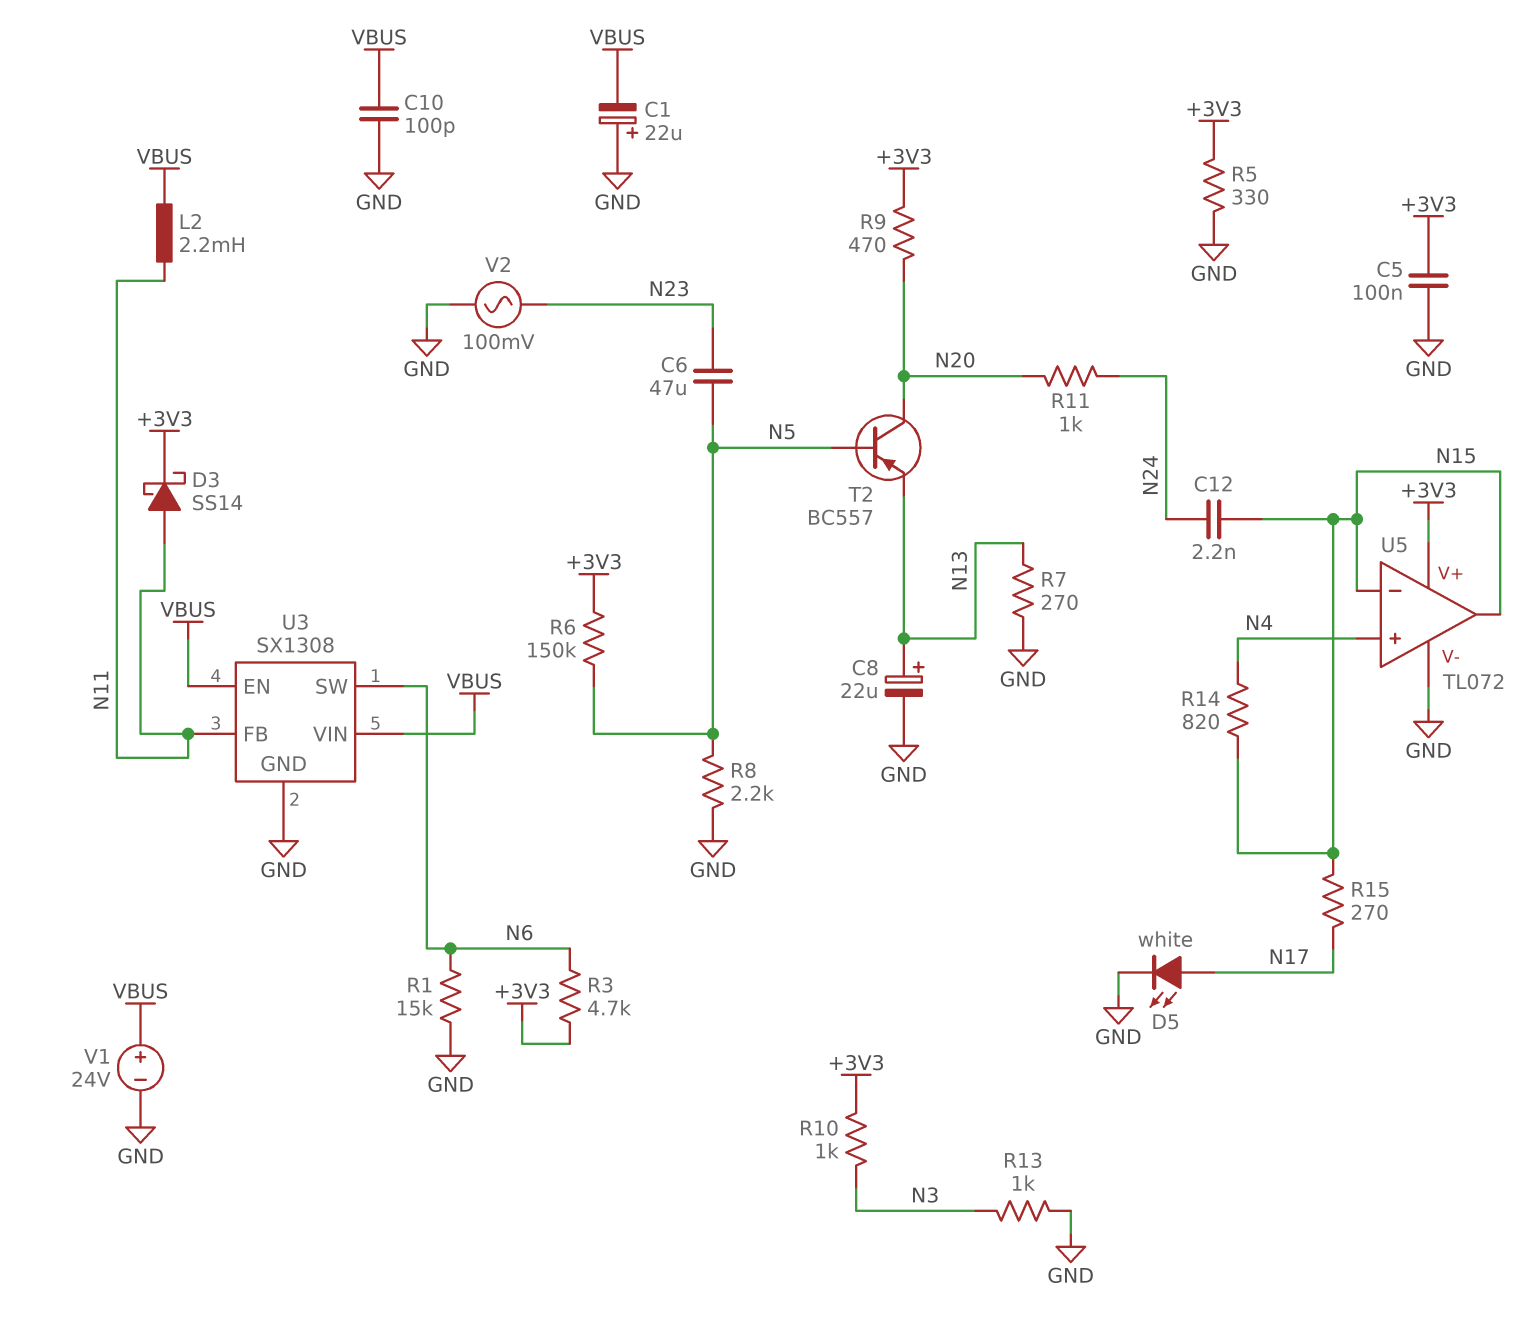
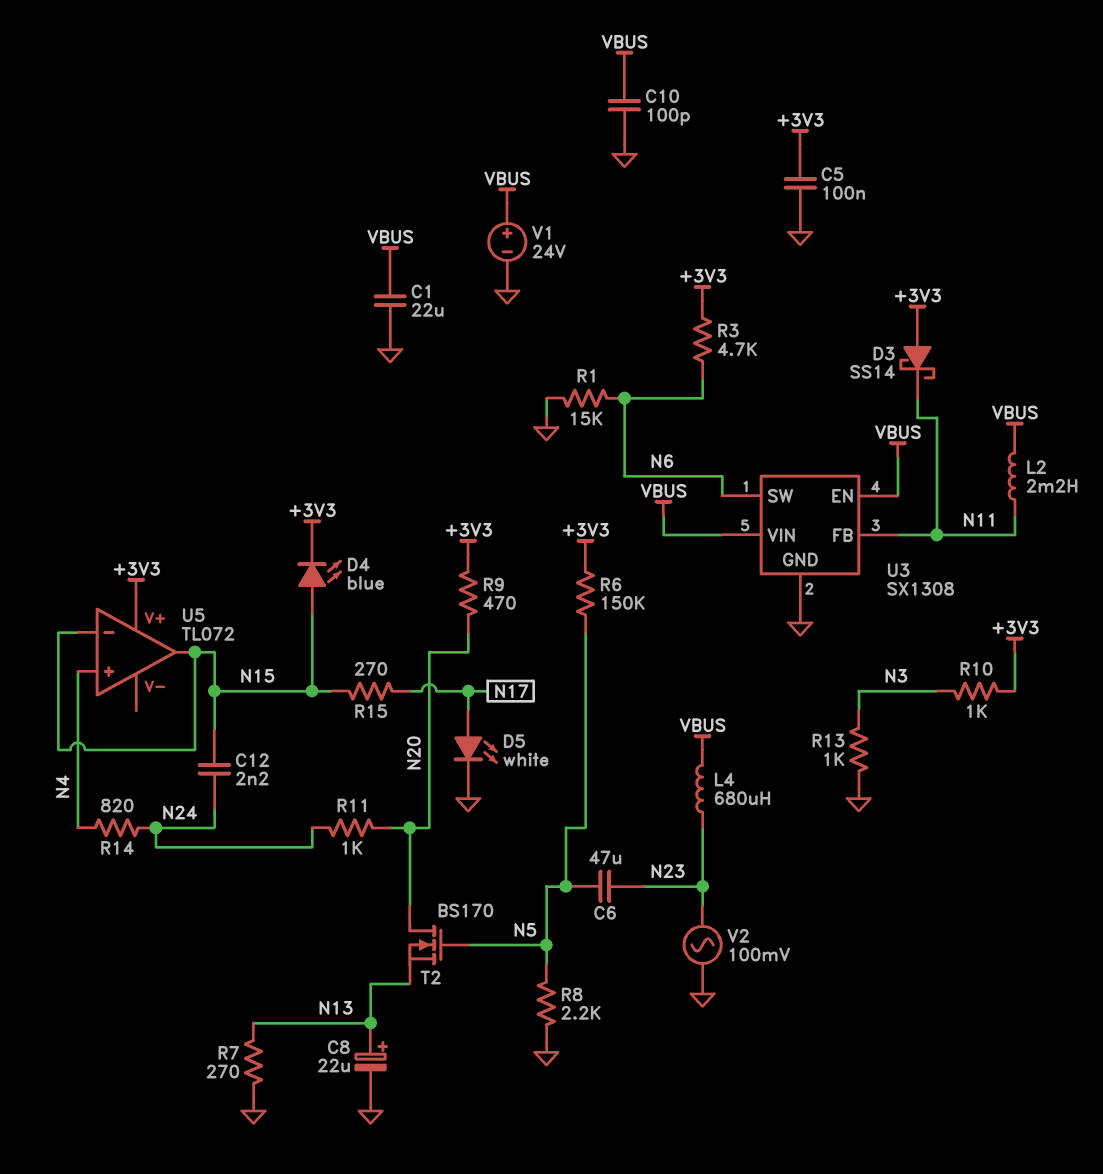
C1: 22uF (plus GND, minus VBUS) -> 22uF (GND, VBUS)
D3: schottky SS14 (A N11, K +3V3) -> schottky SS14 (A +3V3, K N11)
D4: none -> LED blue (A N15, K +3V3)
L4: none -> 680uH (N23, VBUS)
R5: 330 (+3V3, GND) -> none
R14: 820 (N4, N15) -> 820 (N4, N24)
T2: PNP BC557 (B N5, C N20, E N13) -> NMOS BS170 (G N5, D N20, S N13)
U5 pin V-: GND -> none

